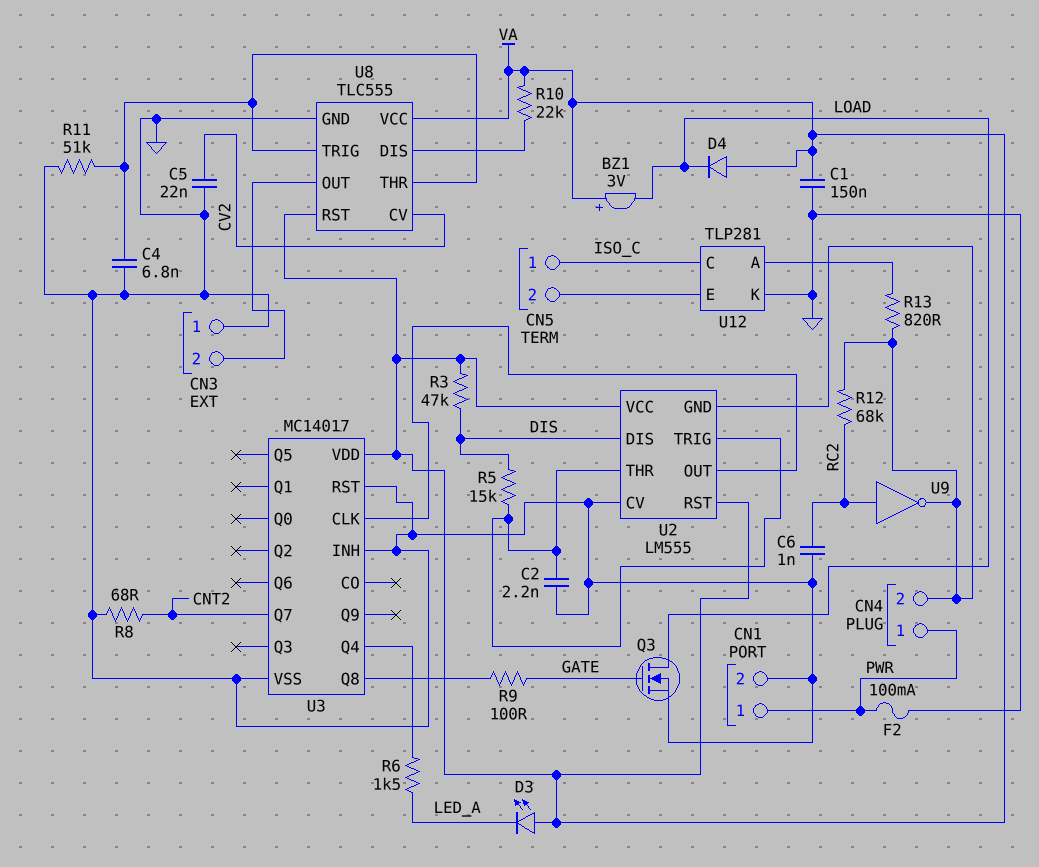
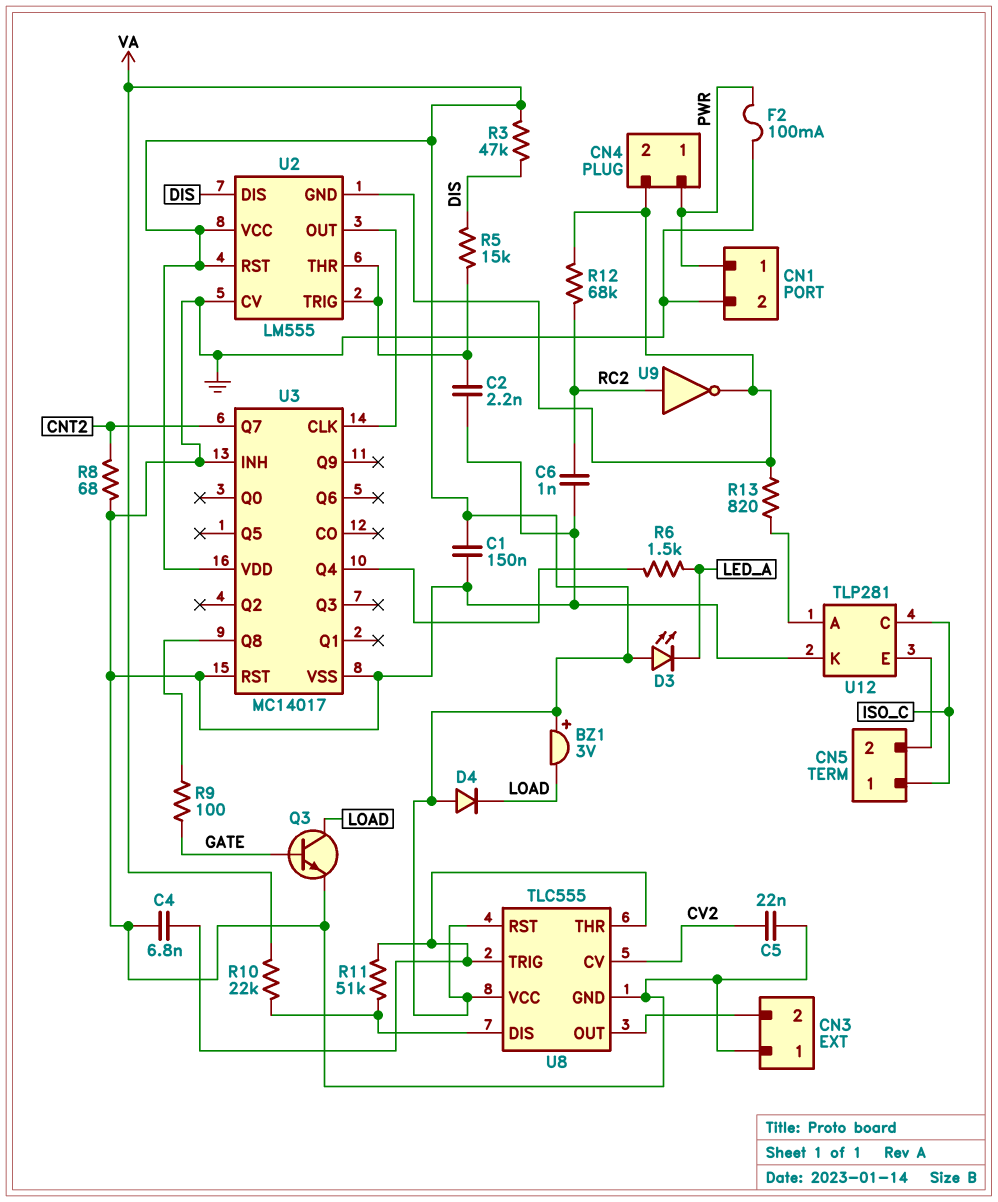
Q3: NMOS (G GATE, D LOAD, S GND) -> NPN (B GATE, C LOAD, E GND)
R11: 51k (GND, U8/THR) -> 51k (U8/DIS, U8/THR)

